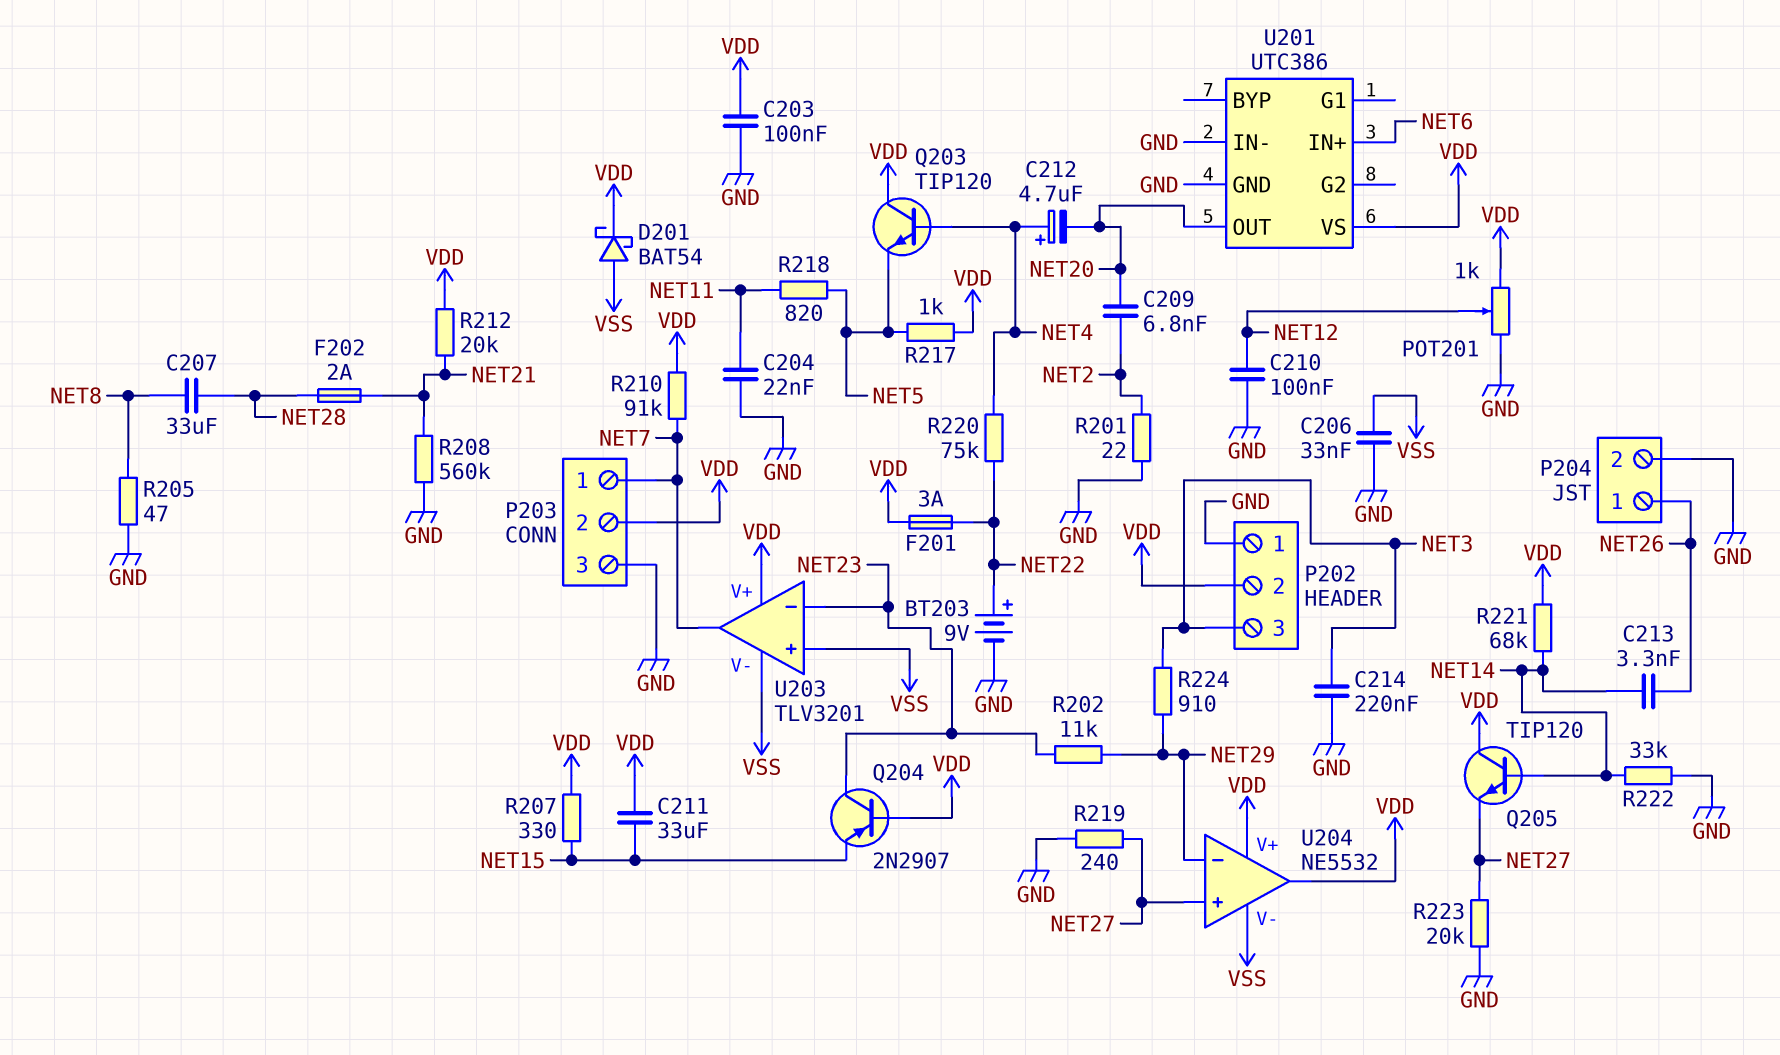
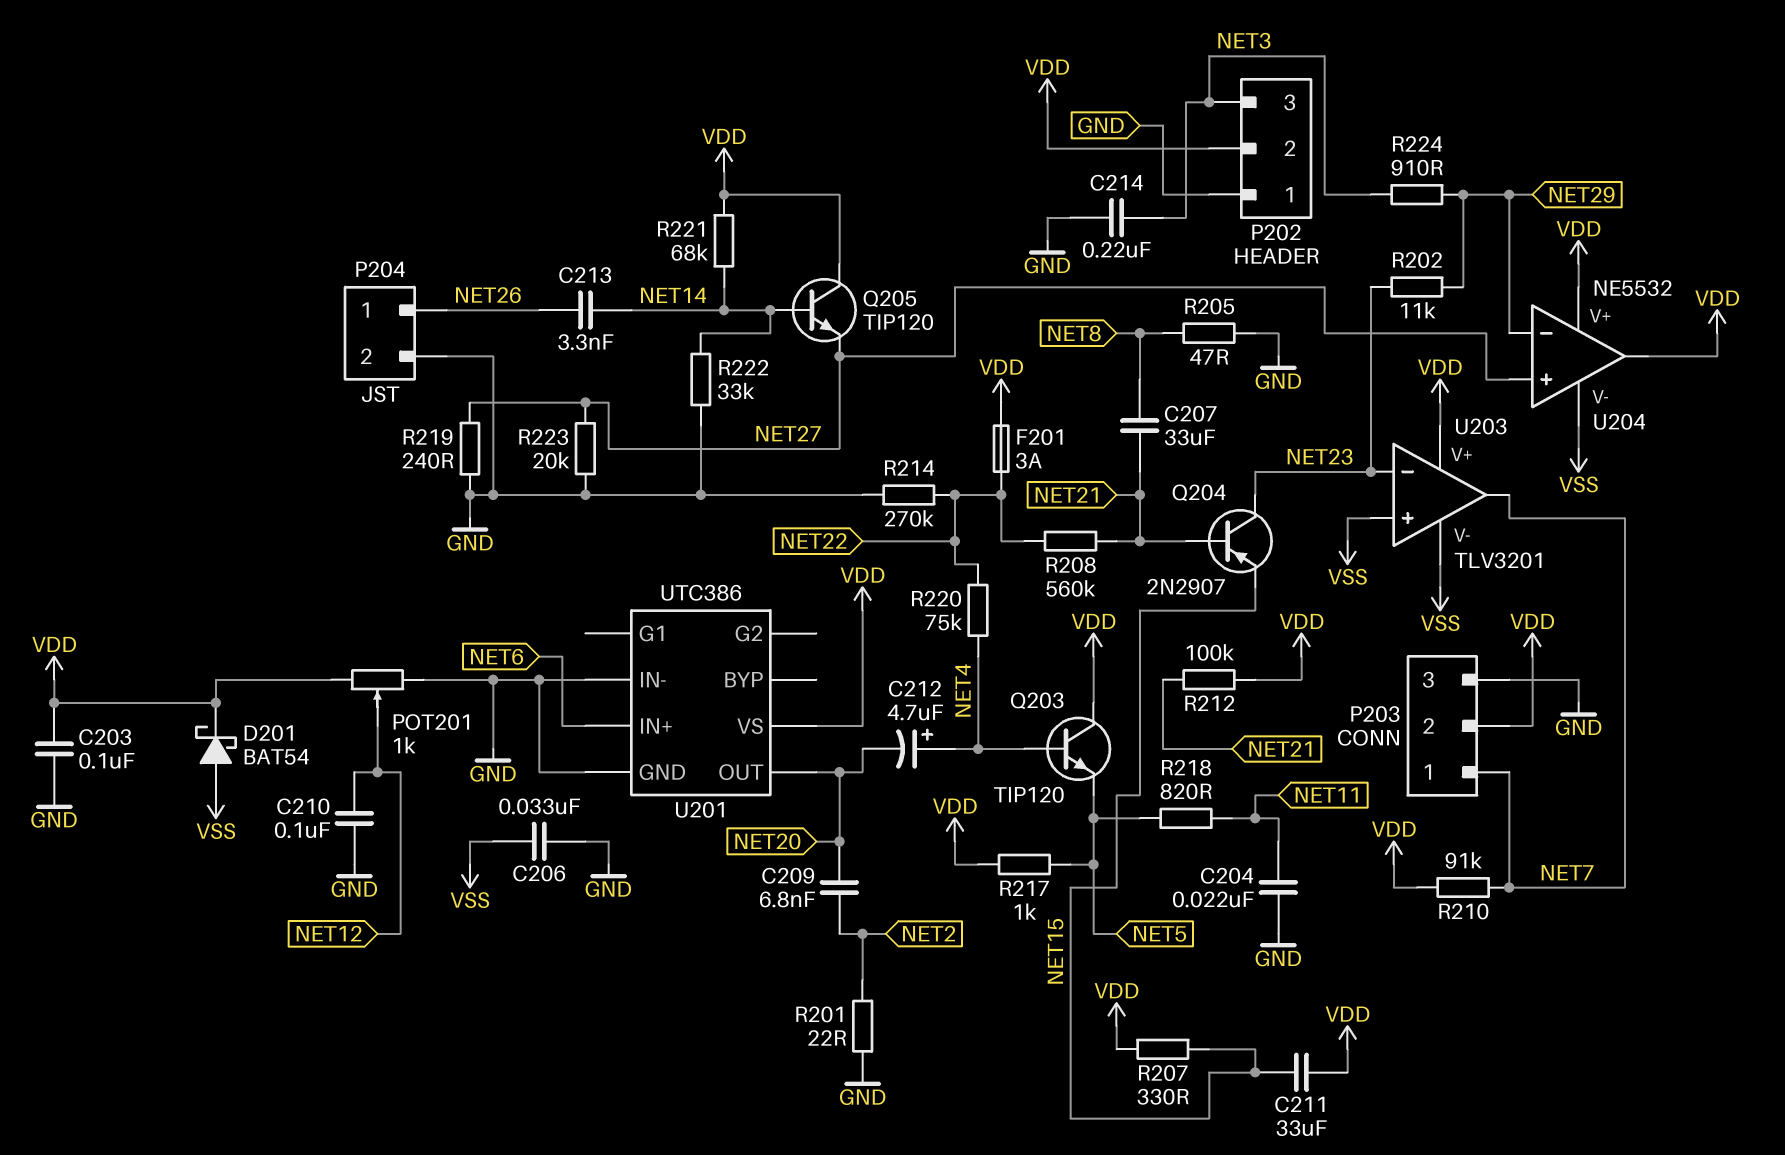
BT203: 9V (plus NET22, minus GND) -> none
C207: 33uF (NET8, NET28) -> 33uF (NET8, NET21)
F202: 2A (NET21, NET28) -> none
Q204: PNP 2N2907 (B VDD, C NET23, E NET15) -> PNP 2N2907 (B NET21, C NET23, E NET15)
R208: 560k (GND, NET21) -> 560k (NET21, NET22)
R212: 20k (NET21, VDD) -> 100k (NET21, VDD)
R214: none -> 270k (GND, NET22)

